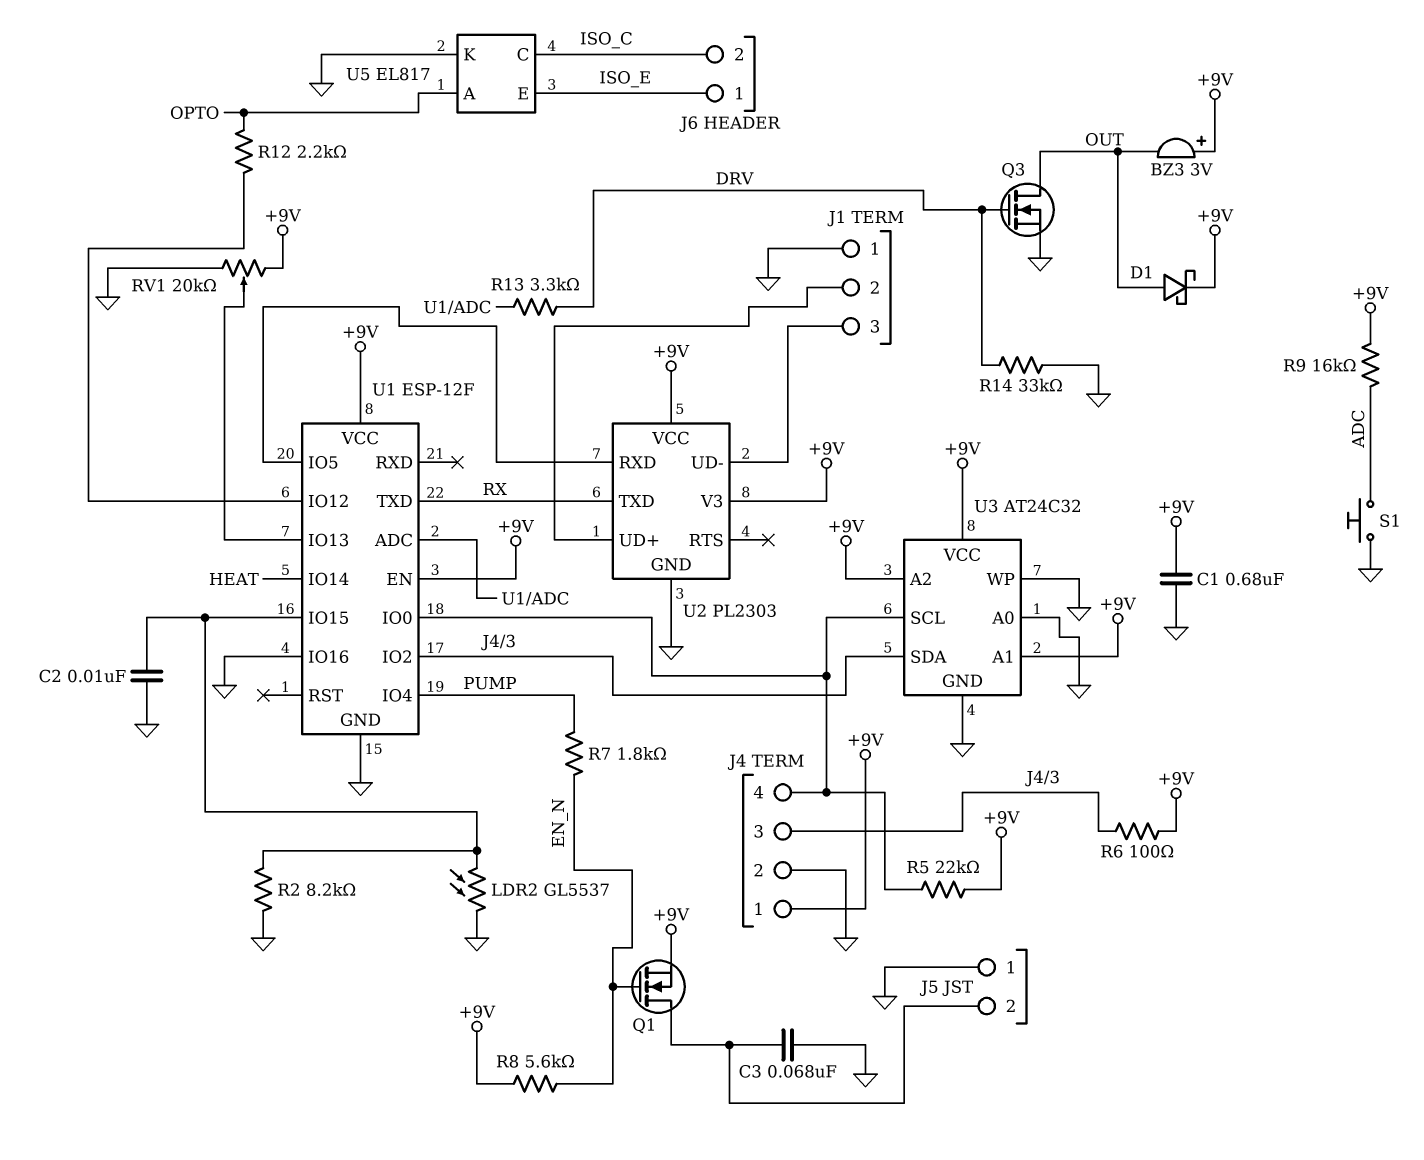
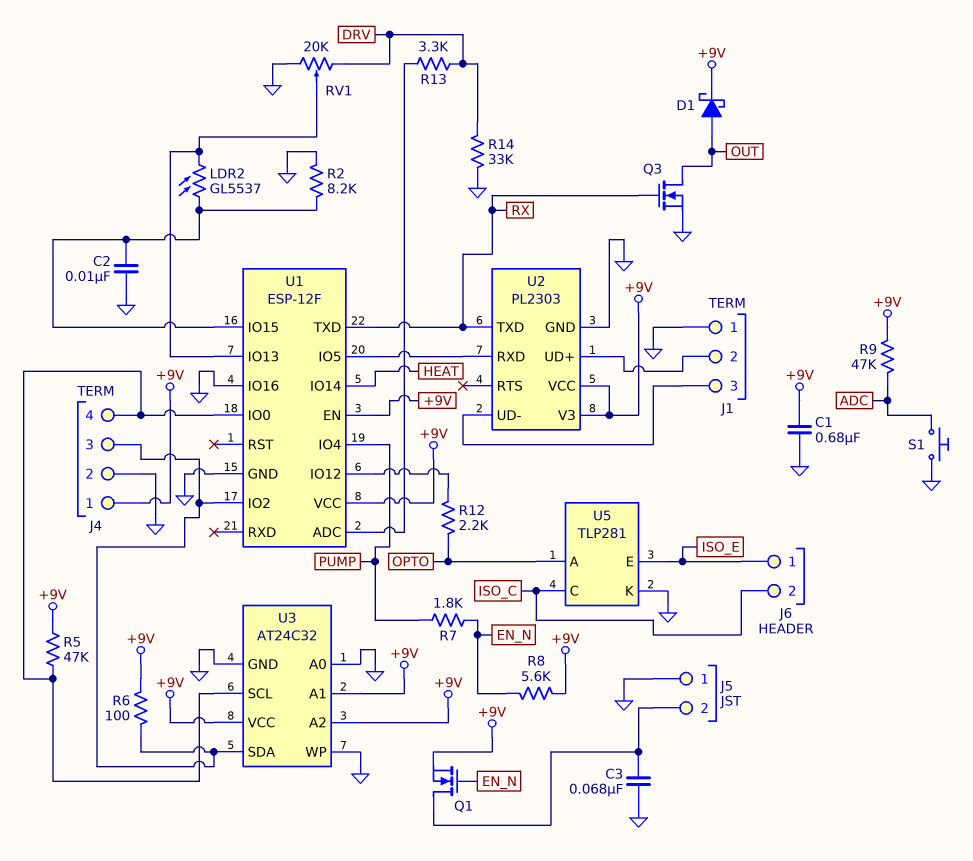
BZ3: buzzer 3V (plus +9V, minus OUT) -> none
LDR2: GL5537 (GND, U1/IO15) -> GL5537 (U1/IO13, U1/IO15)
Q3: NMOS (G DRV, D OUT, S GND) -> NMOS (G RX, D OUT, S GND)
R5: 22k (+9V, J4/4) -> 47k (+9V, J4/4)
R9: 16k (+9V, ADC) -> 47k (+9V, ADC)
RV1: 20k (+9V, GND, wiper U1/IO13) -> 20k (DRV, GND, wiper U1/IO13)
U5: EL817 -> TLP281

